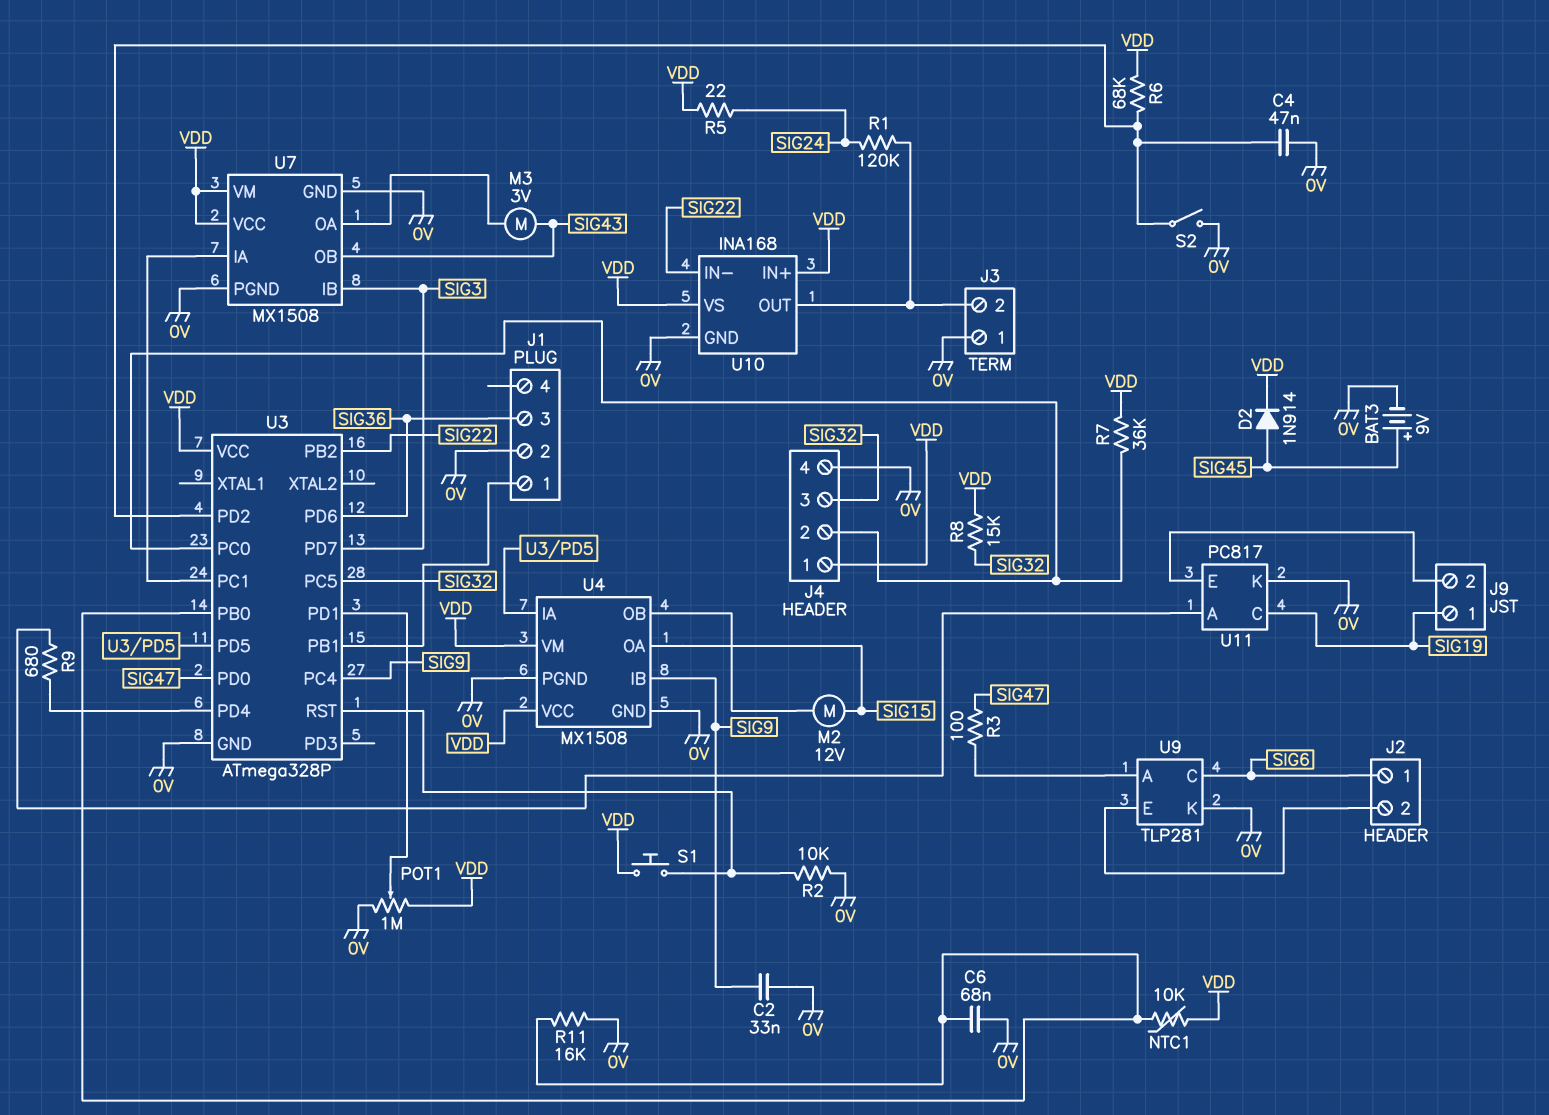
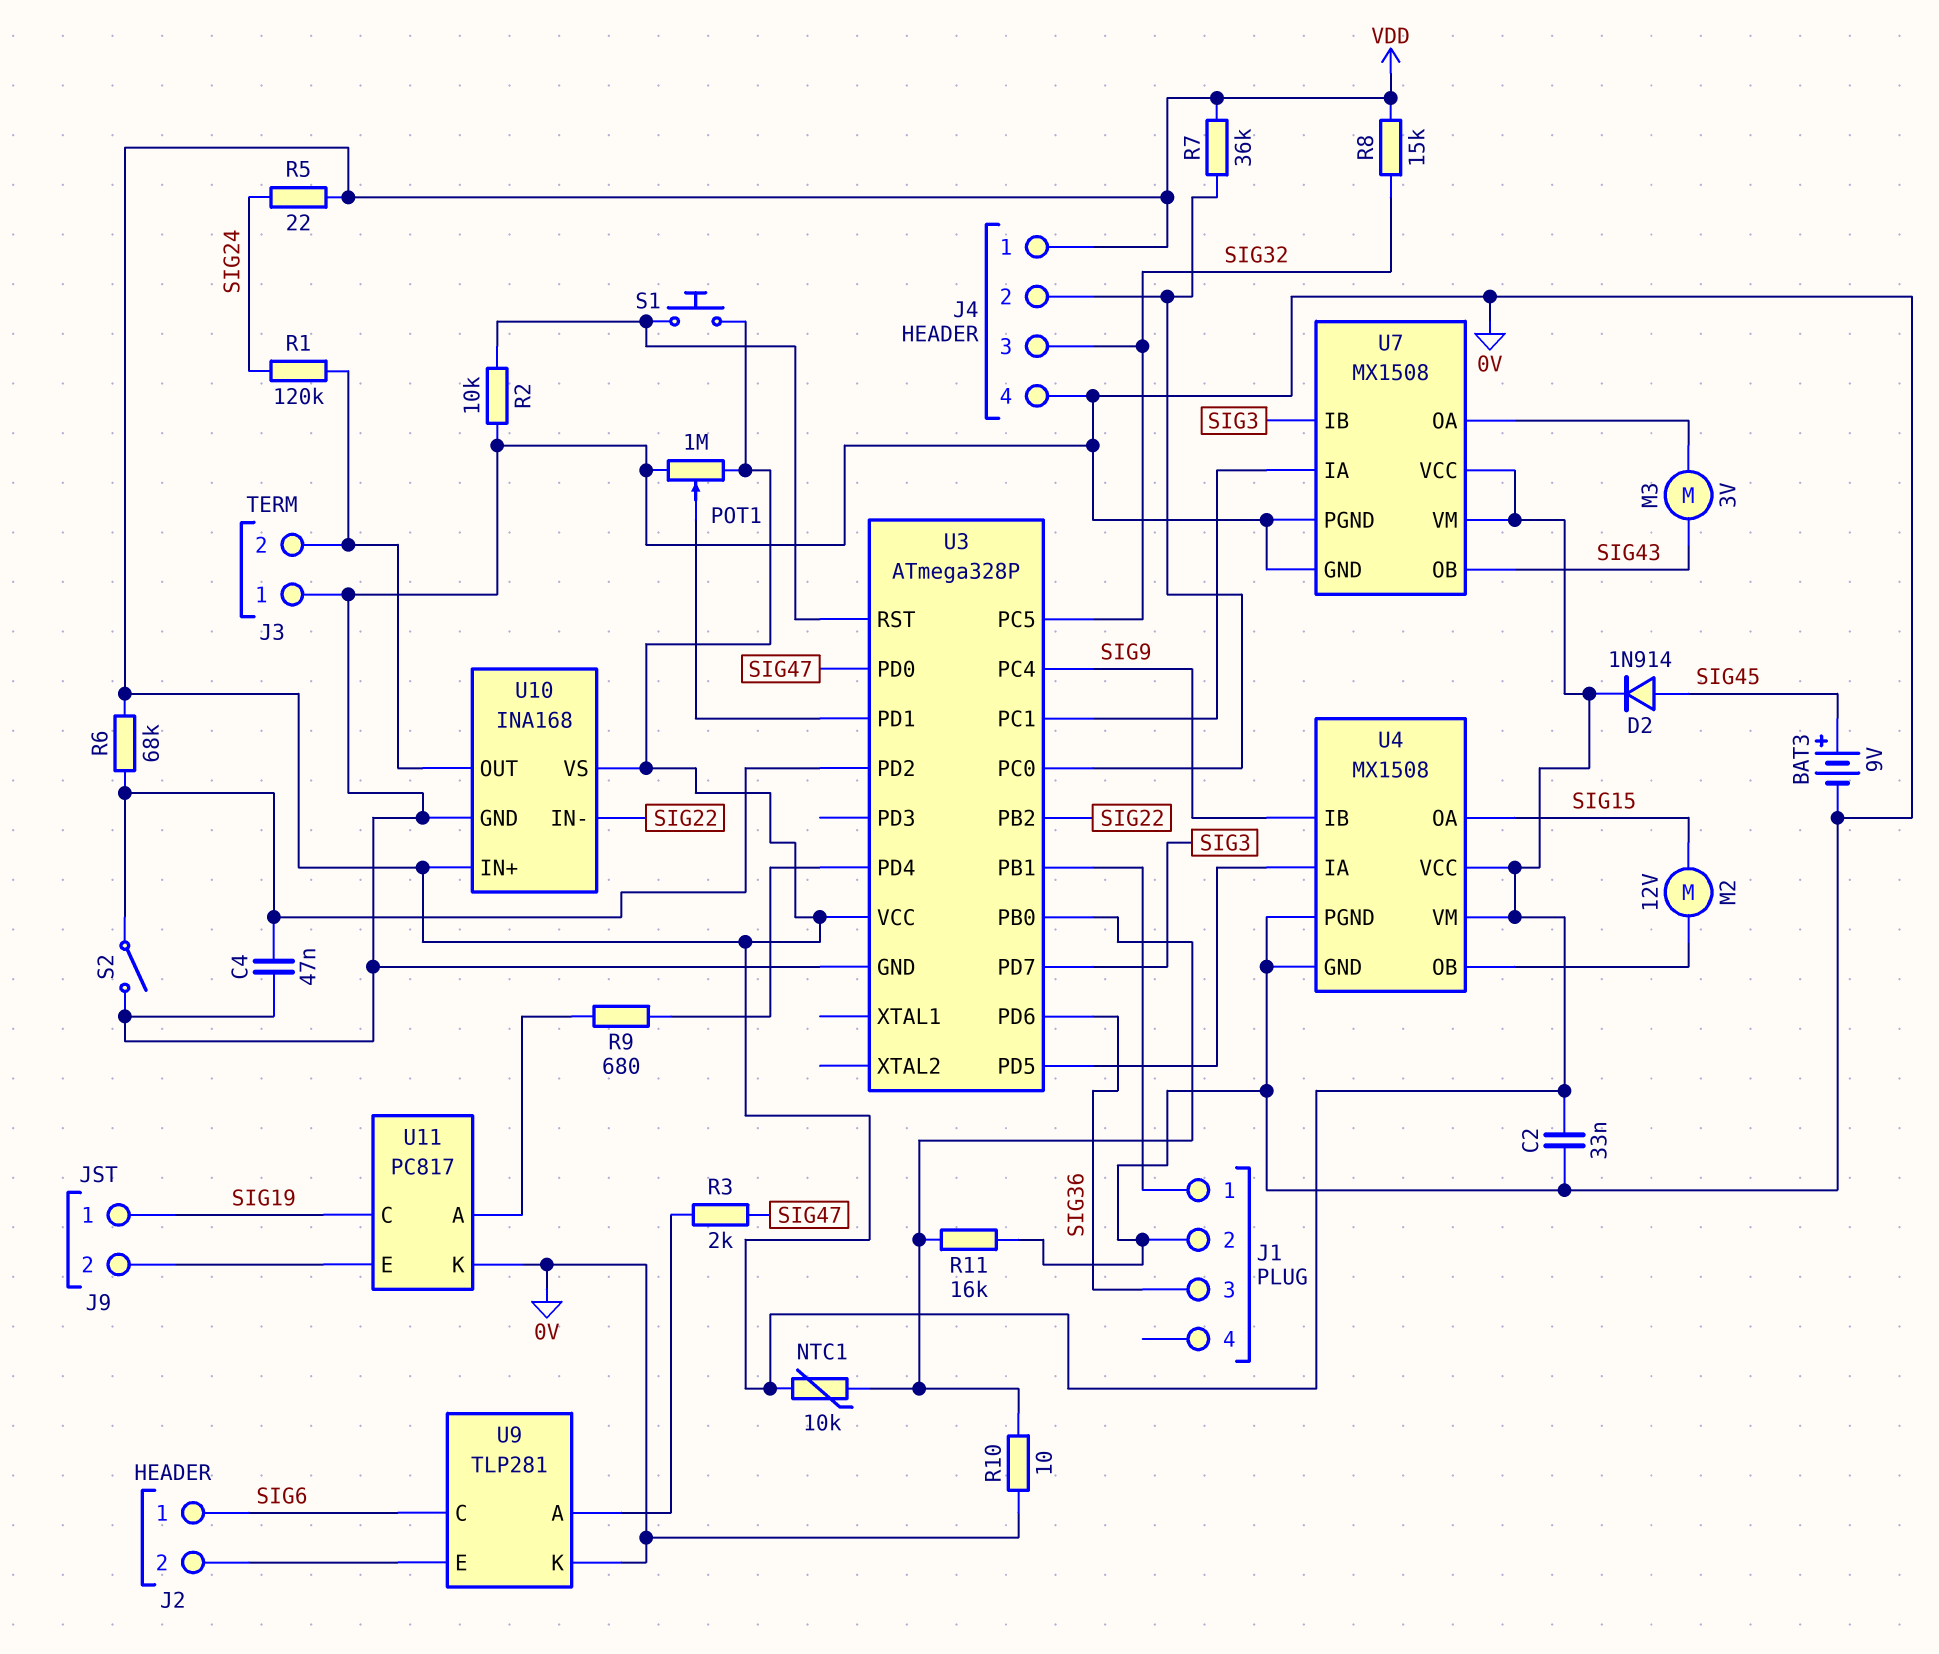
C2: 33nF (0V, SIG9) -> 33nF (0V, VDD)
C6: 68nF (0V, U3/PB0) -> none
R3: 100 (SIG47, U9/A) -> 2k (SIG47, U9/A)
R10: none -> 10 (0V, U3/PB0)

